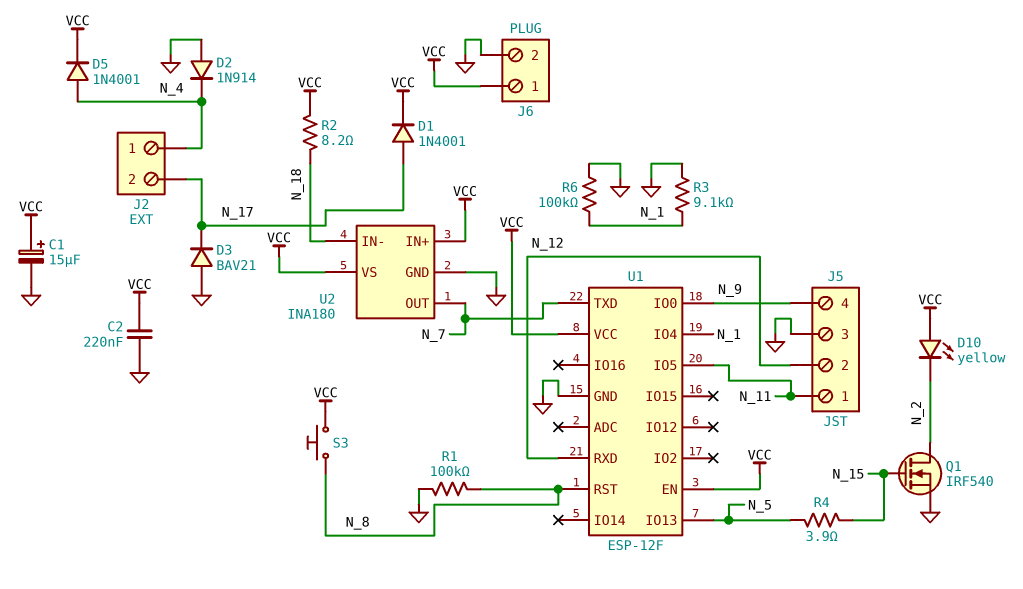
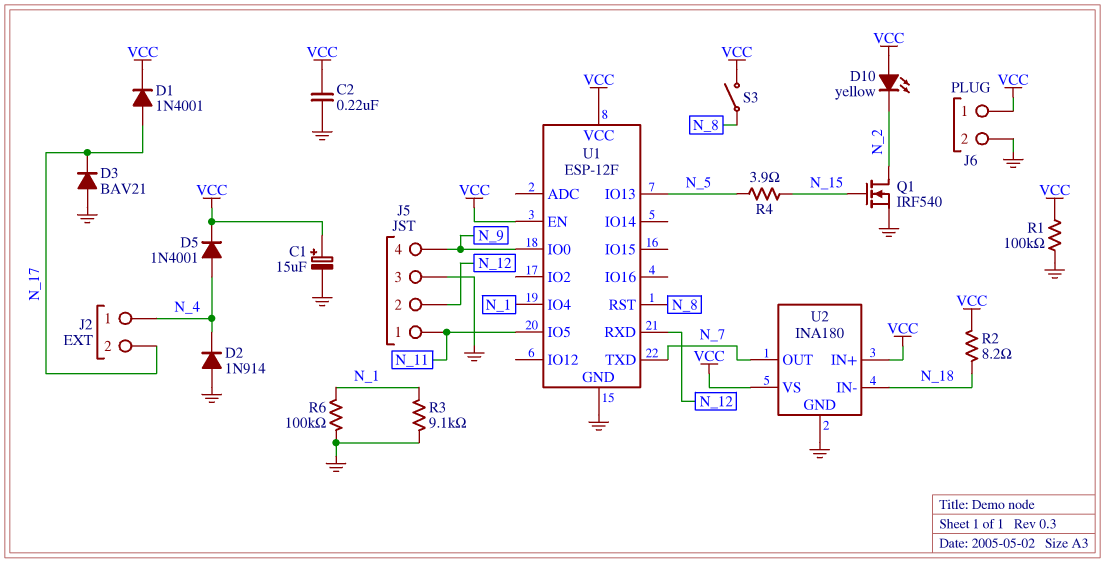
R1: 100k (GND, N_8) -> 100k (GND, VCC)
S3: button (N_8, VCC) -> switch (N_8, VCC)

